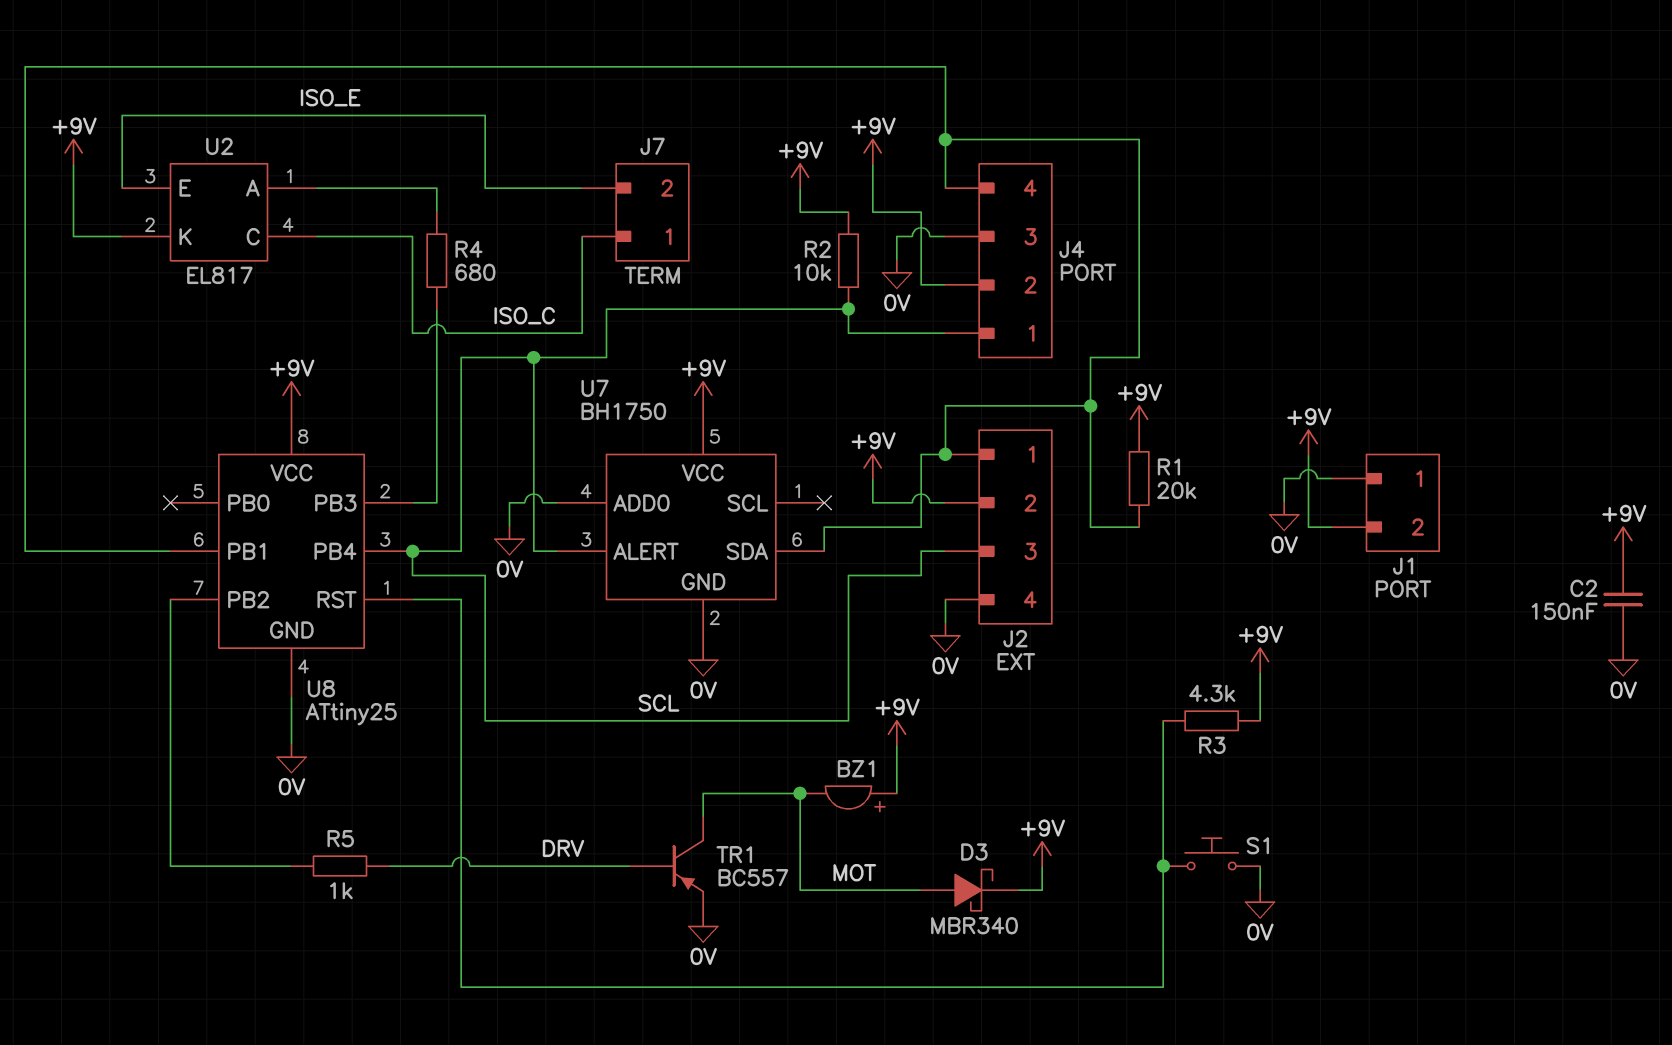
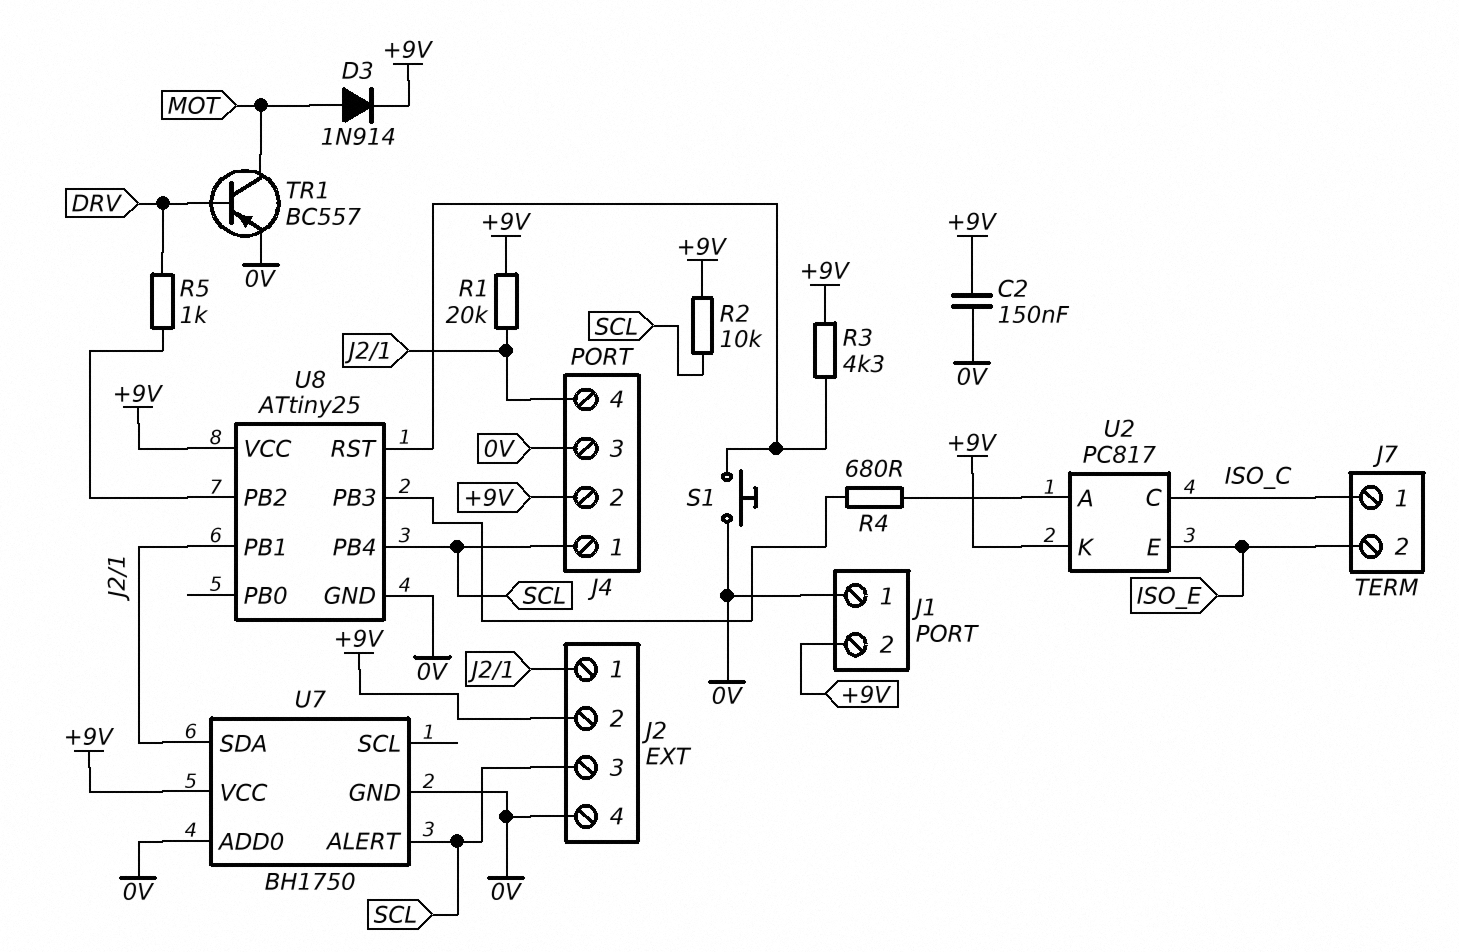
BZ1: buzzer (plus +9V, minus MOT) -> none
D3: schottky MBR340 (A MOT, K +9V) -> diode 1N914 (A MOT, K +9V)
U2: EL817 -> PC817

